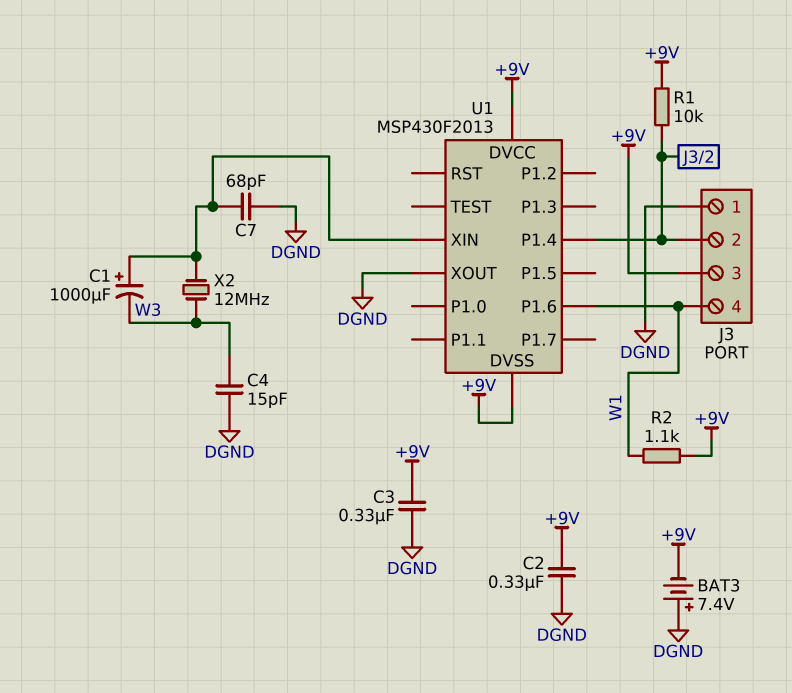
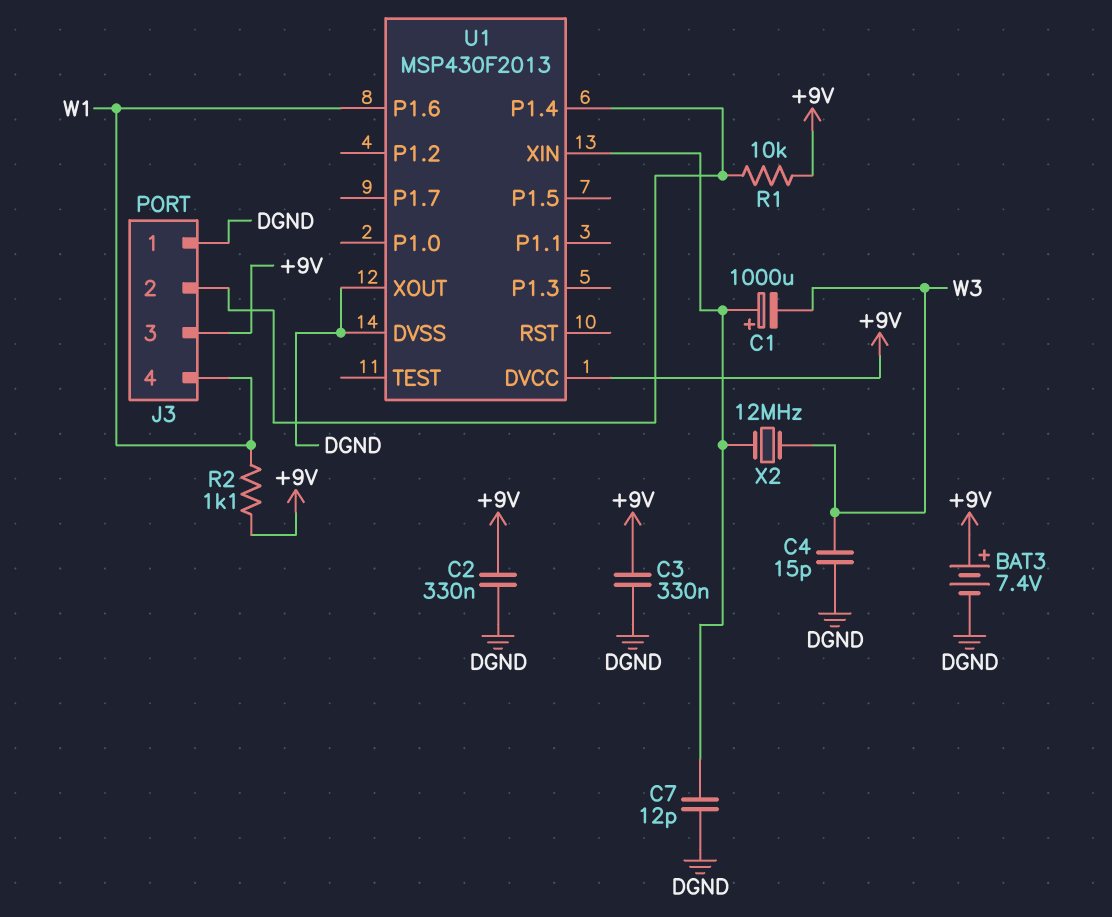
BAT3: 7.4V (plus DGND, minus +9V) -> 7.4V (plus +9V, minus DGND)
C7: 68pF (DGND, U1/XIN) -> 12pF (DGND, U1/XIN)
U1 pin DVSS: +9V -> DGND

